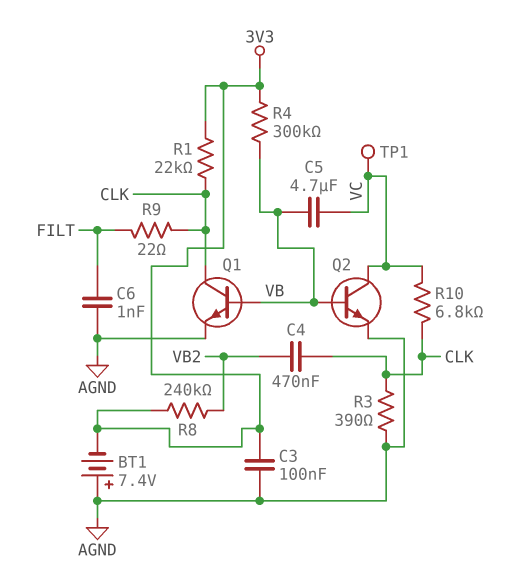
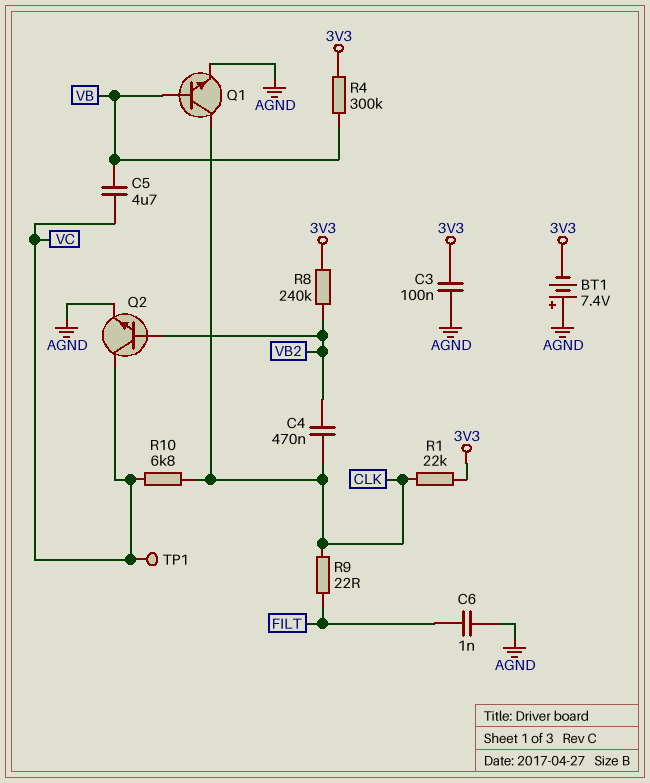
Q2: NPN (B VB, C VC, E AGND) -> NPN (B VB2, C VC, E AGND)
R3: 390 (AGND, CLK) -> none

